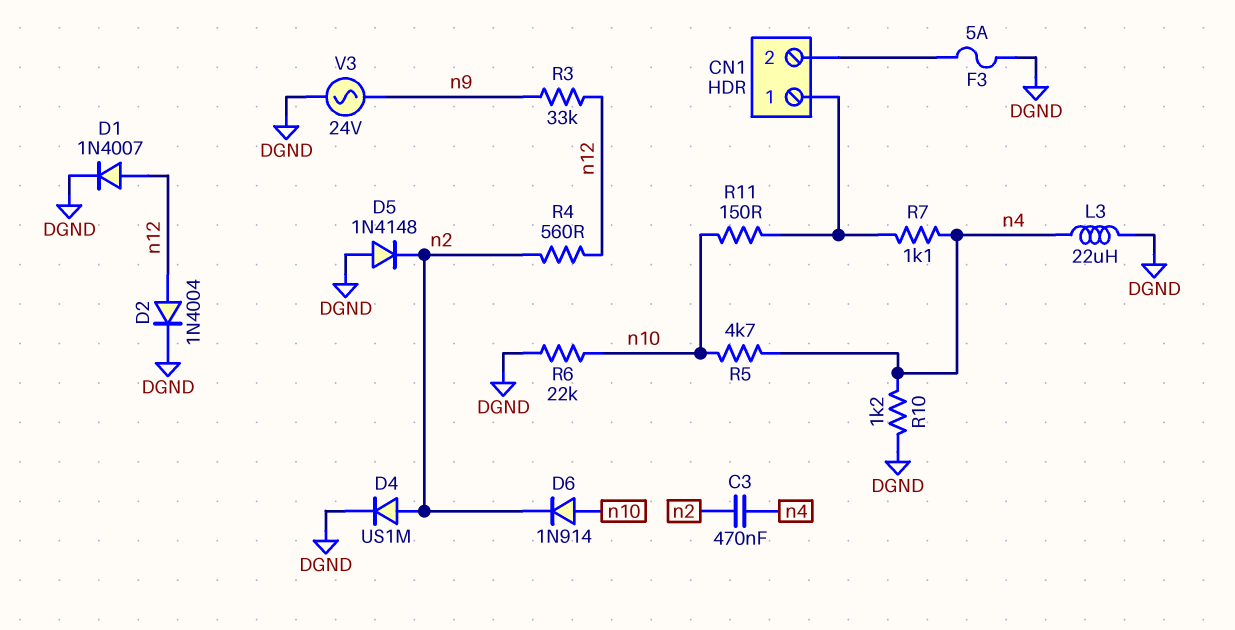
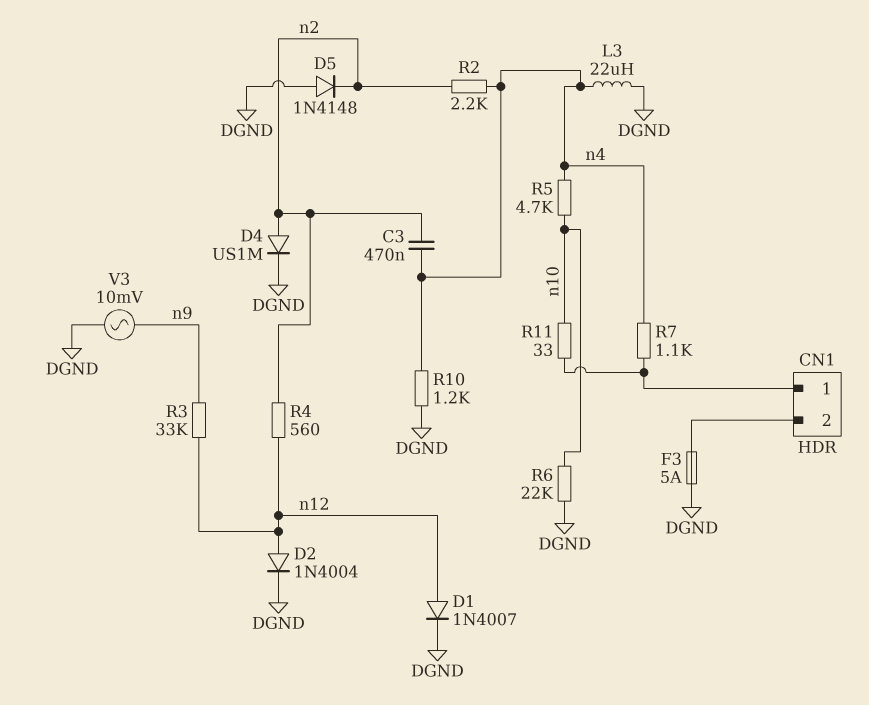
D6: diode 1N914 (A n10, K n2) -> none
R2: none -> 2.2k (n2, n4)
R11: 150 (CN1/1, n10) -> 33 (CN1/1, n10)
V3: AC 24V (DGND, n9) -> AC 10mV (DGND, n9)

